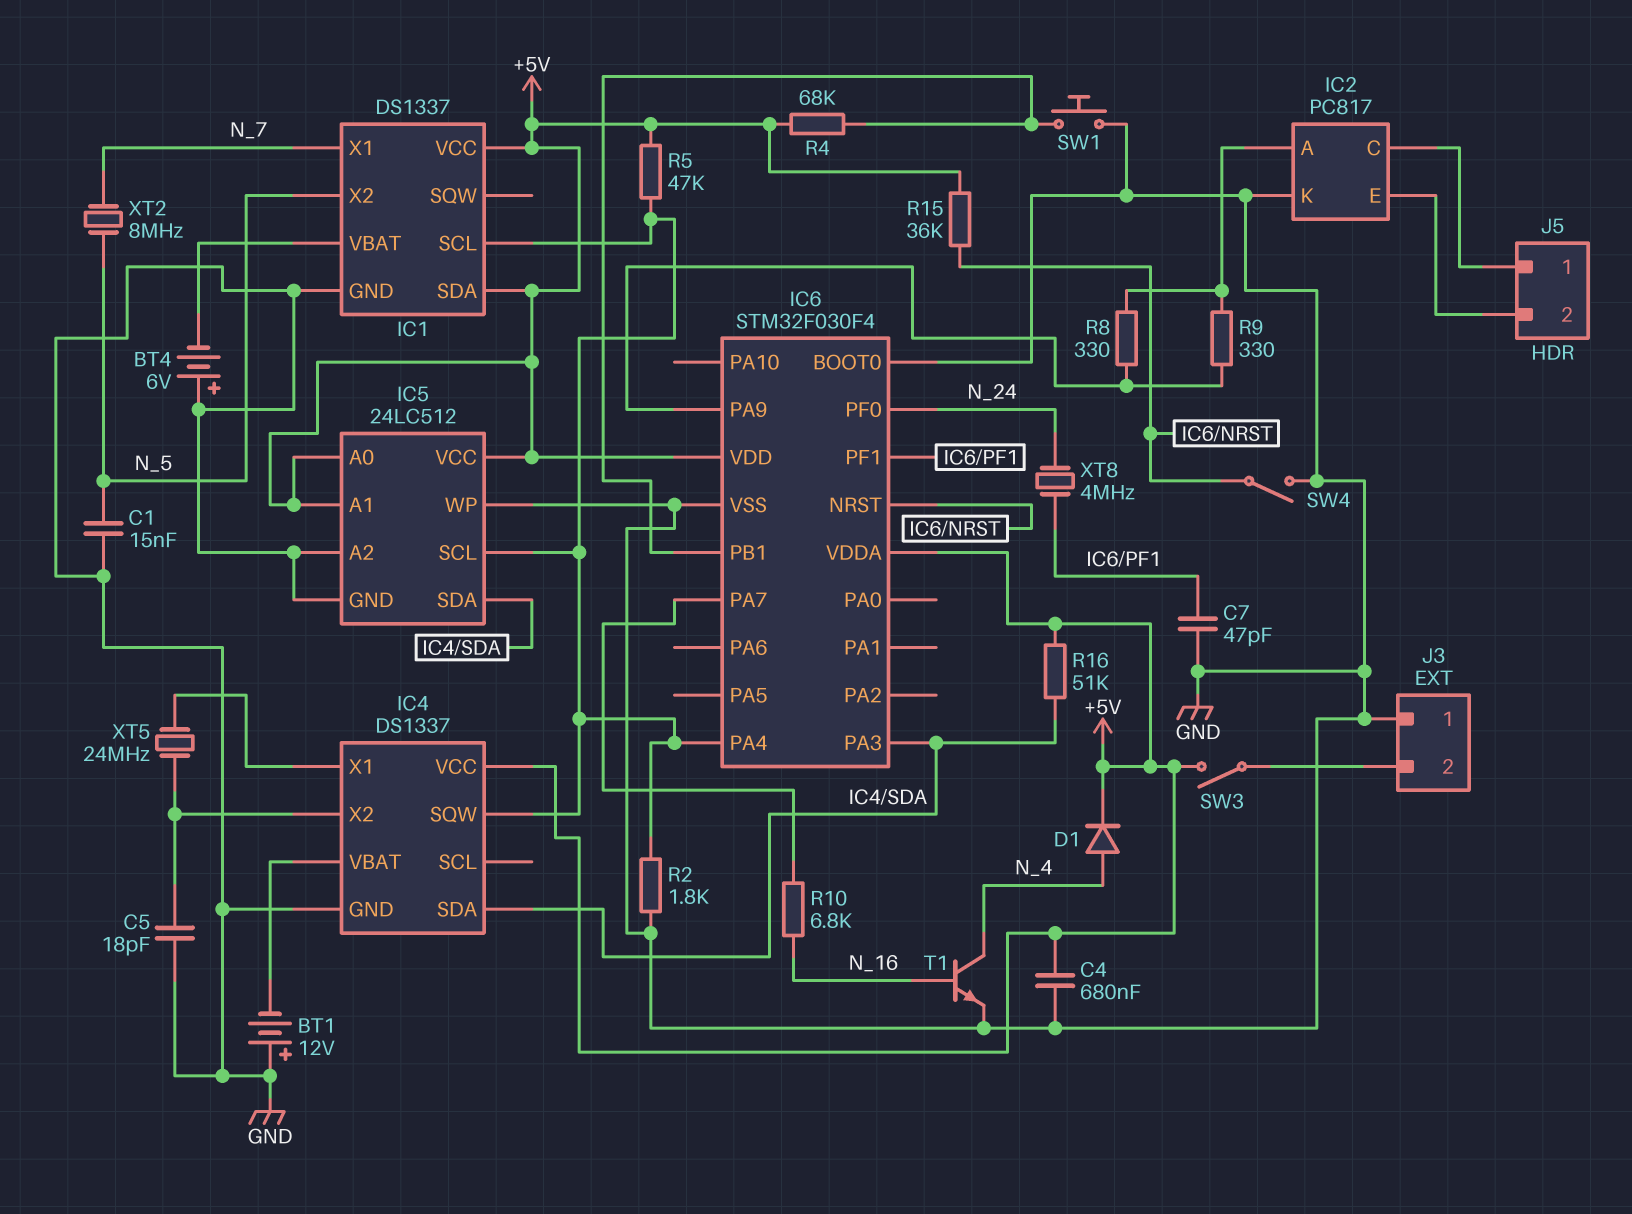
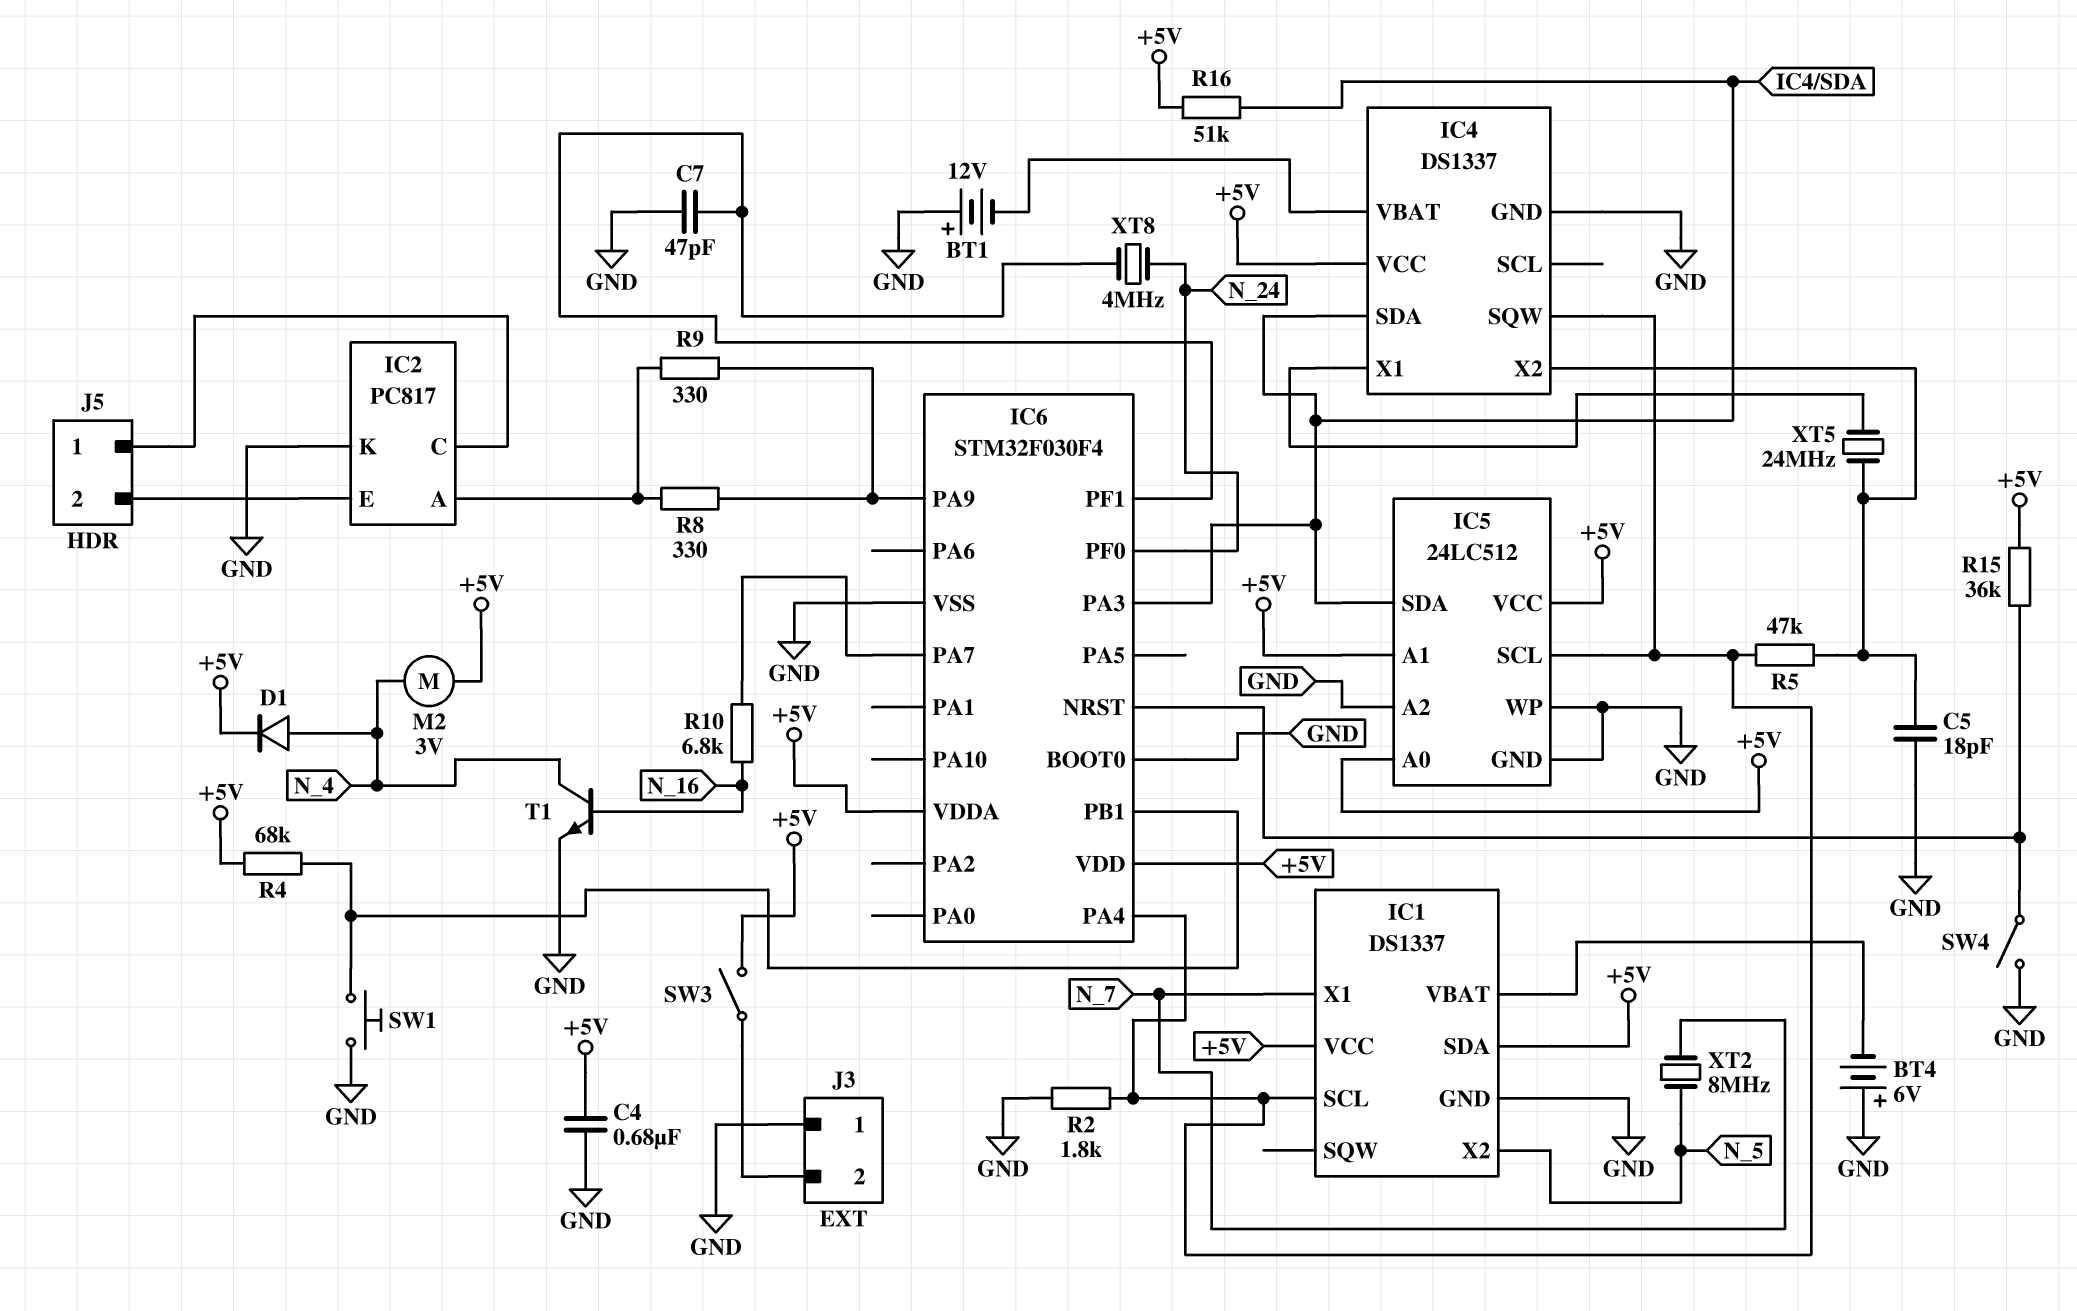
C1: 15nF (GND, N_5) -> none
M2: none -> motor 3V (+5V, N_4)
R5: 47k (+5V, IC1/SCL) -> 47k (IC1/SCL, IC4/X2)

